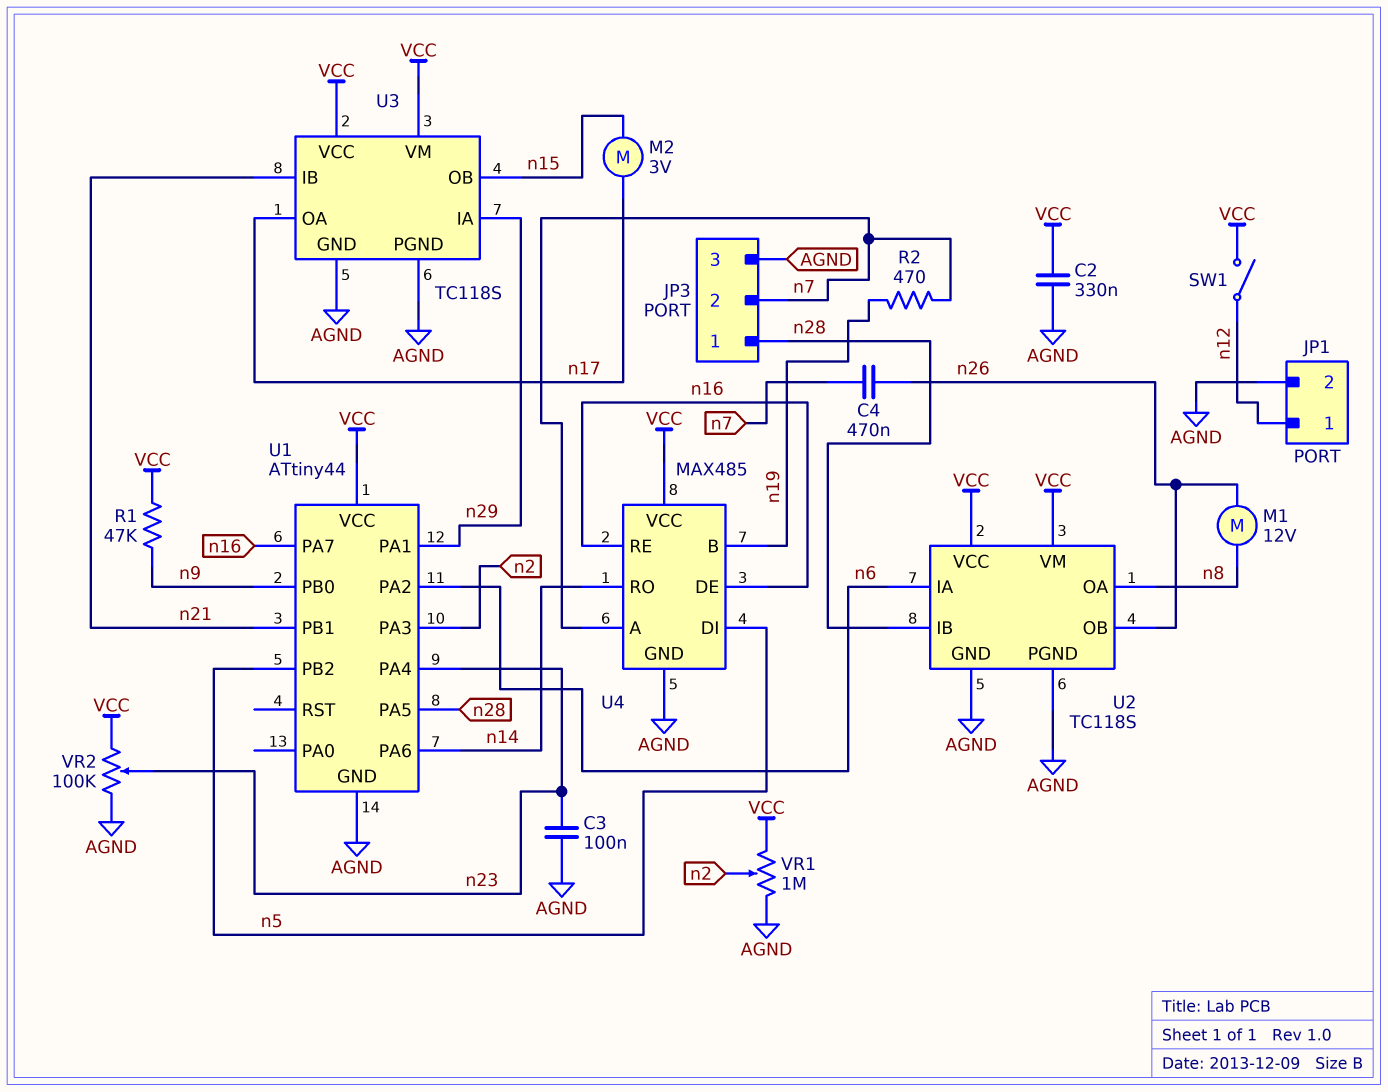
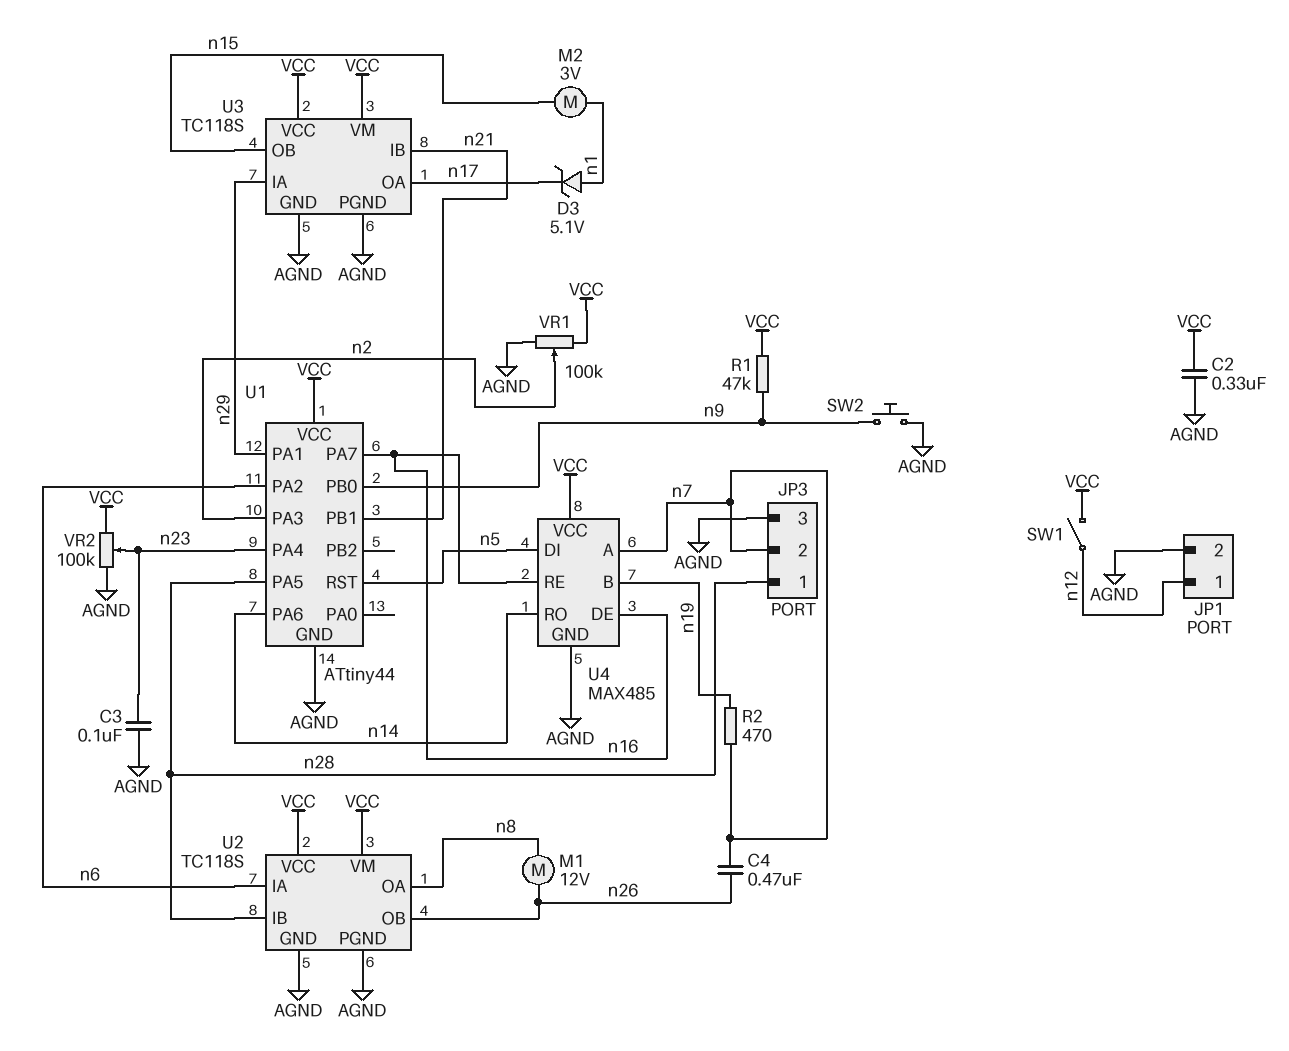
D3: none -> zener 5.1V (A n1, K n17)
M2: motor 3V (n15, n17) -> motor 3V (n1, n15)
SW2: none -> button (AGND, n9)
U1 pin PB2: n5 -> none
U1 pin RST: none -> n5
VR1: 1M (AGND, VCC, wiper n2) -> 100k (AGND, VCC, wiper n2)

